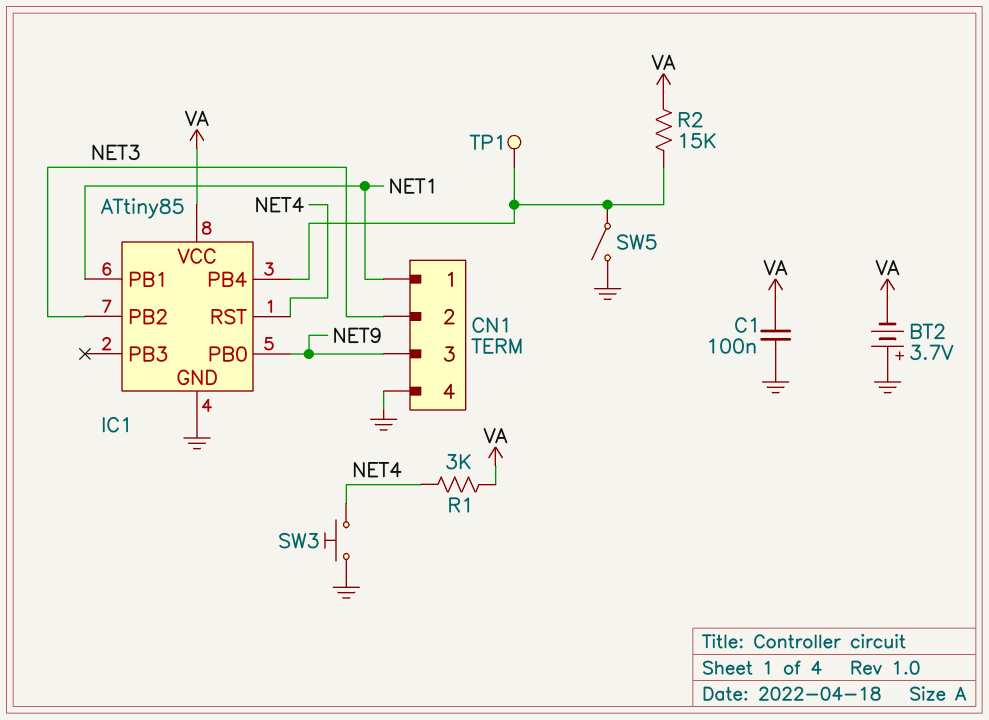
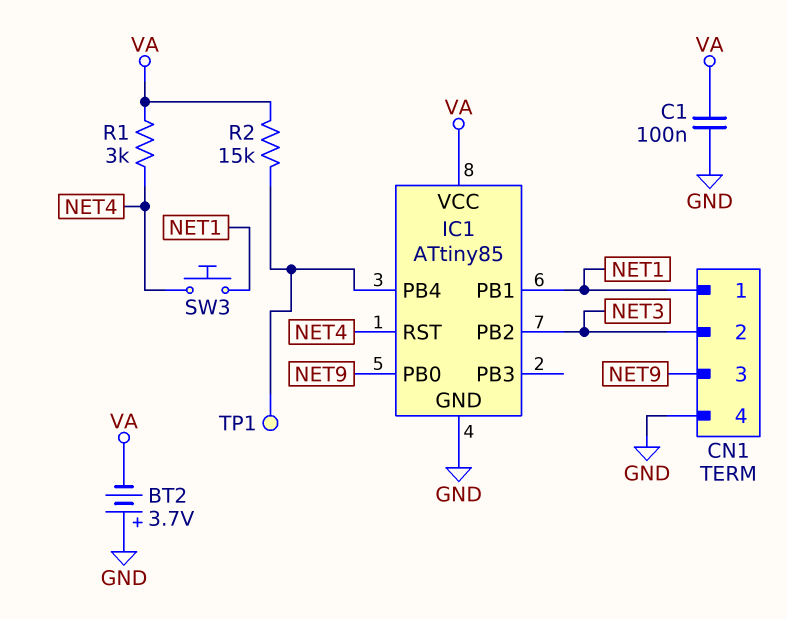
SW3: button (GND, NET4) -> button (NET1, NET4)
SW5: switch (GND, IC1/PB4) -> none

